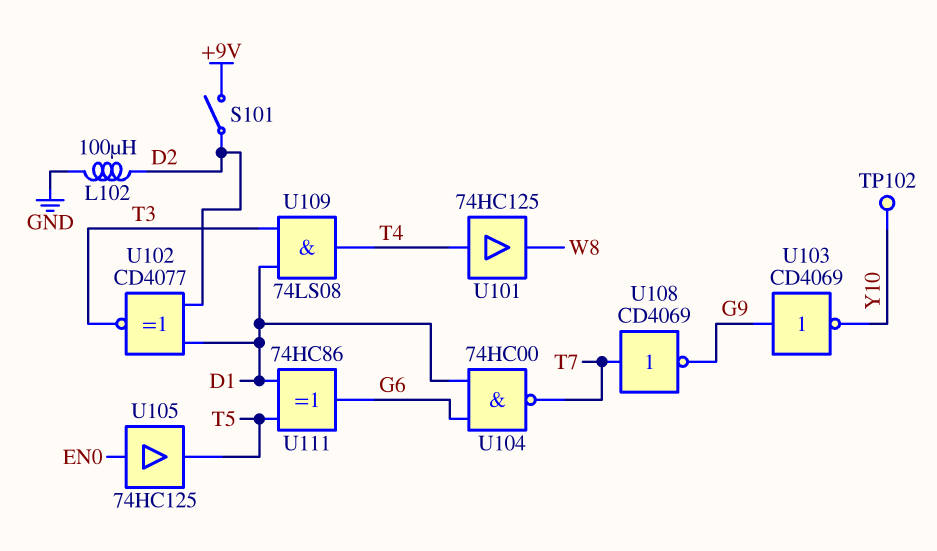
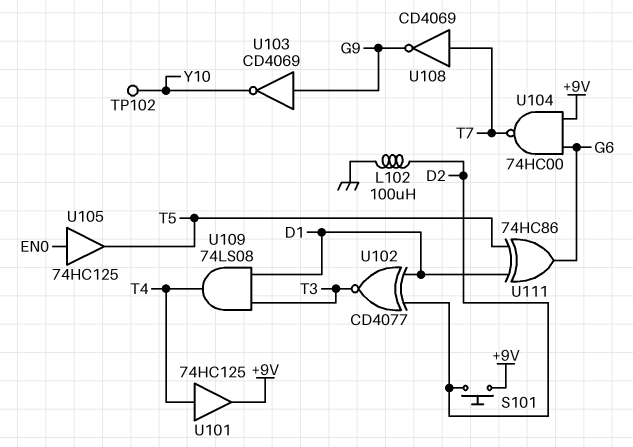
S101: switch (+9V, D2) -> button (+9V, D2)
U101: buffer 74HC125 (in T4, out W8) -> buffer 74HC125 (in T4, out +9V)
U104: NAND 74HC00 (in D1, in G6, out T7) -> NAND 74HC00 (in +9V, in G6, out T7)

